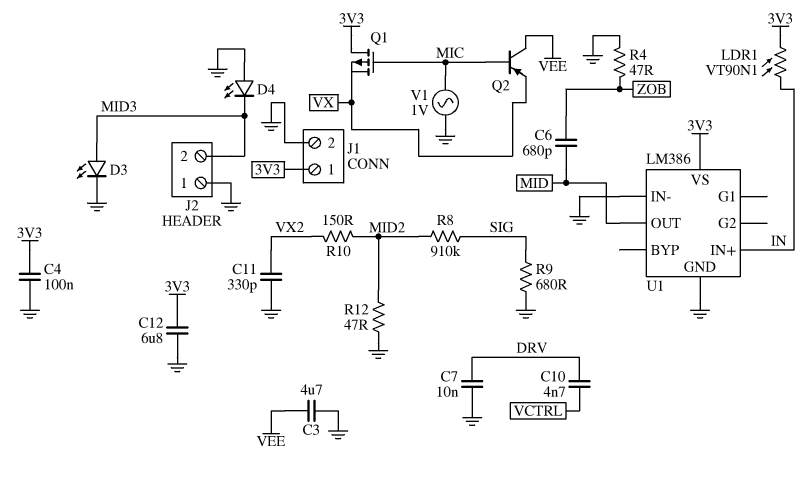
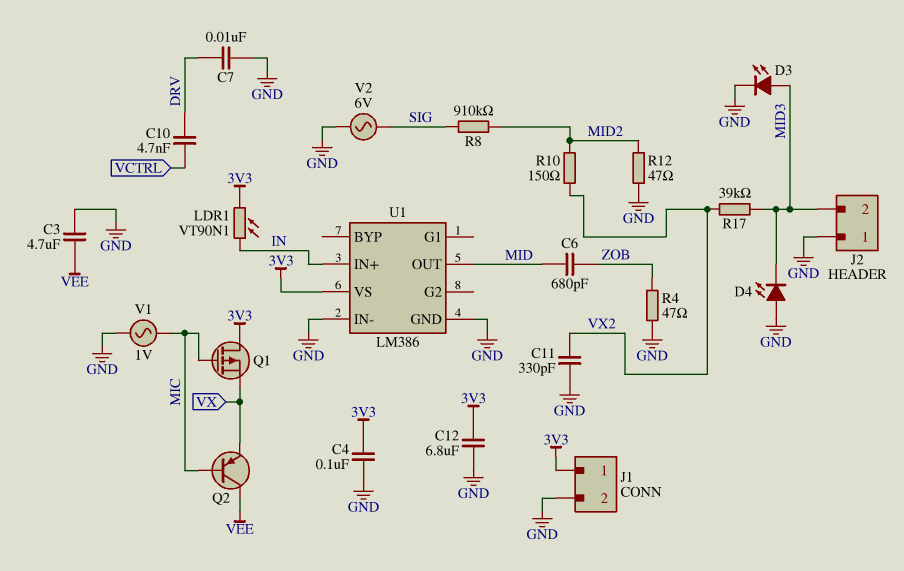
R9: 680 (GND, SIG) -> none
R17: none -> 39k (MID3, VX2)
V2: none -> AC 6V (GND, SIG)

